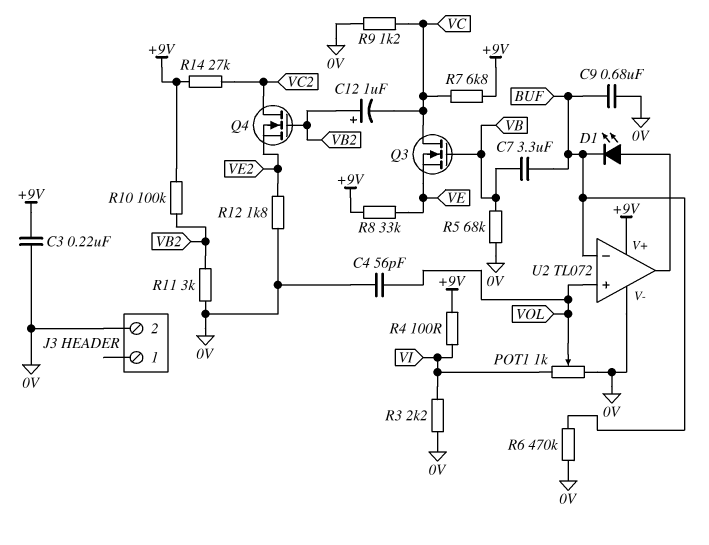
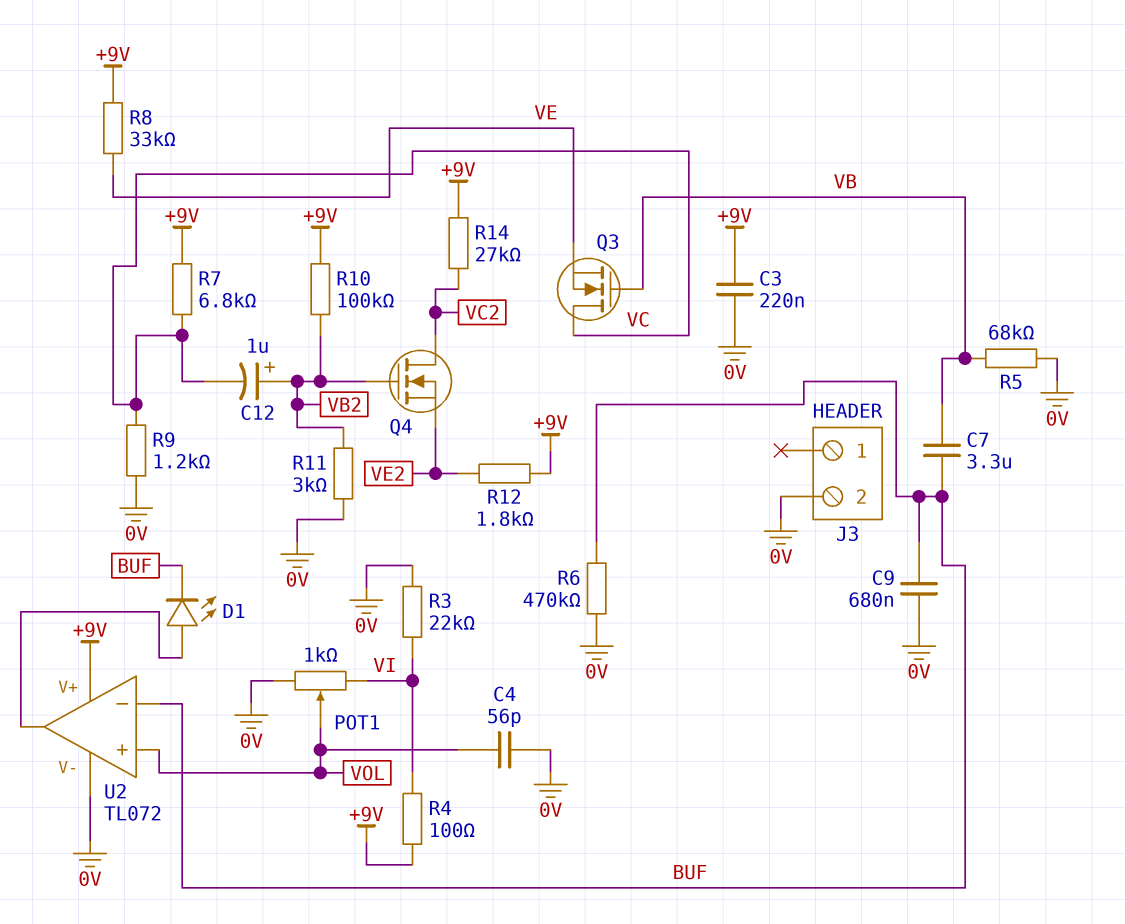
R3: 2.2k (0V, VI) -> 22k (0V, VI)
R12: 1.8k (0V, VE2) -> 1.8k (+9V, VE2)

